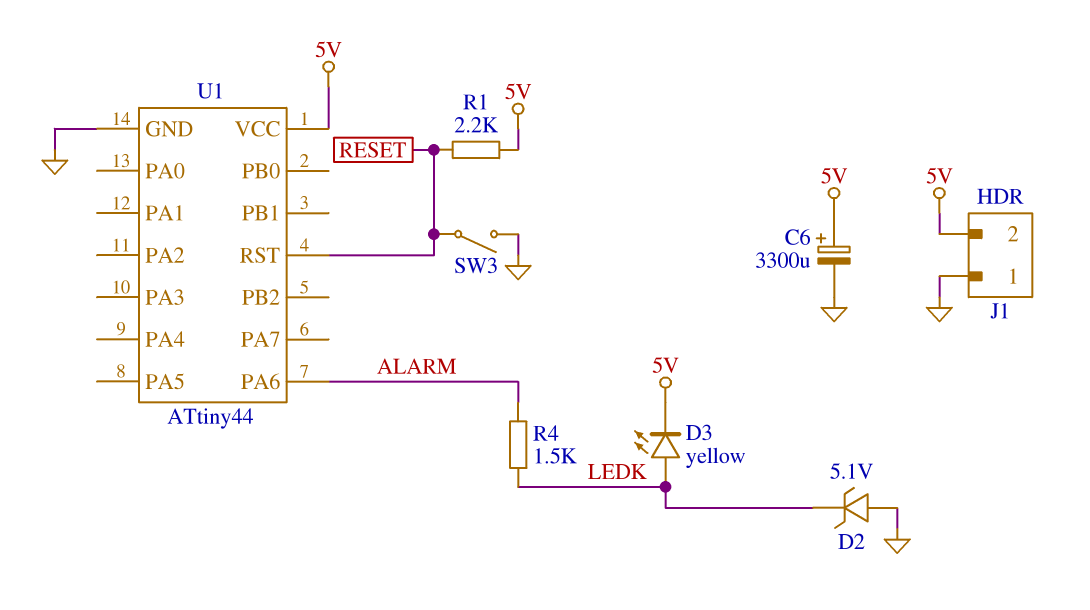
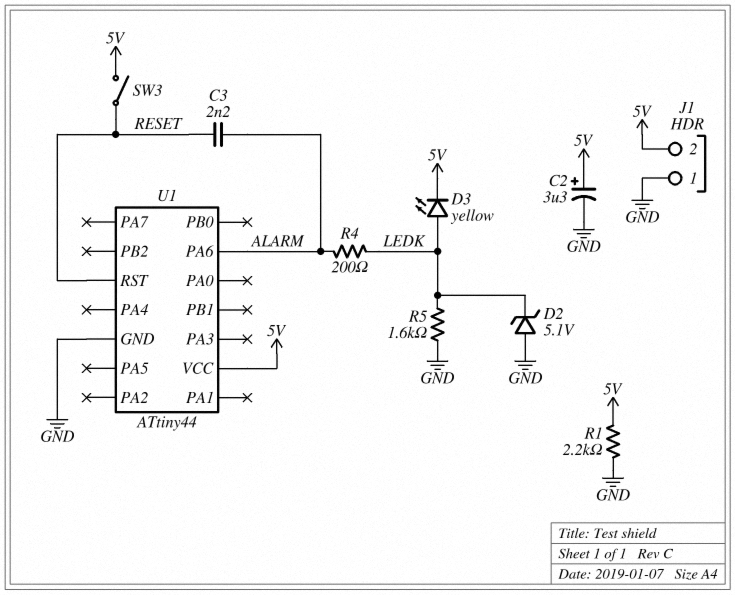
C2: none -> 3.3uF (plus 5V, minus GND)
C3: none -> 2.2nF (ALARM, RESET)
C6: 3300uF (plus 5V, minus GND) -> none
R1: 2.2k (5V, RESET) -> 2.2k (5V, GND)
R4: 1.5k (ALARM, LEDK) -> 200 (ALARM, LEDK)
R5: none -> 1.6k (GND, LEDK)
SW3: switch (GND, RESET) -> switch (5V, RESET)

